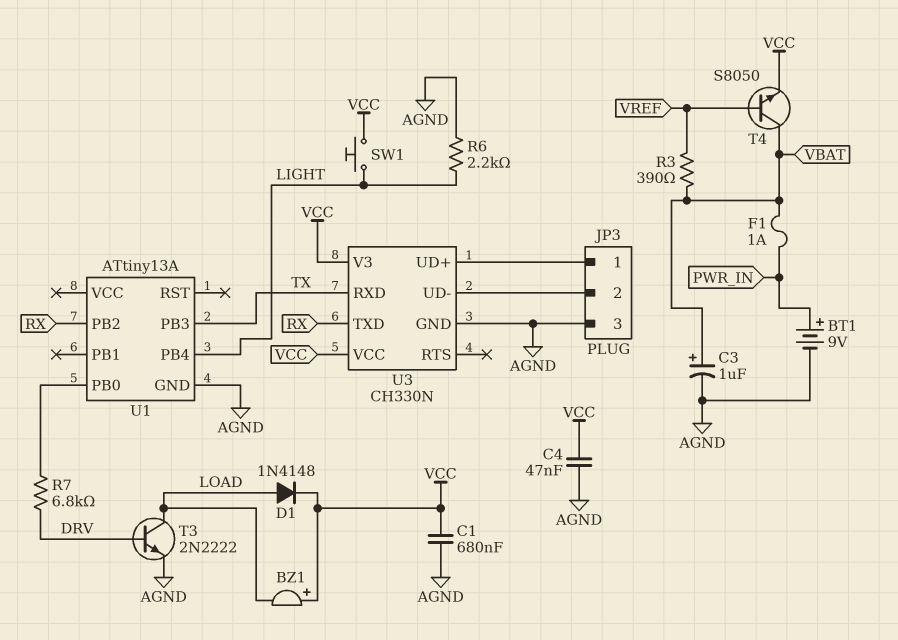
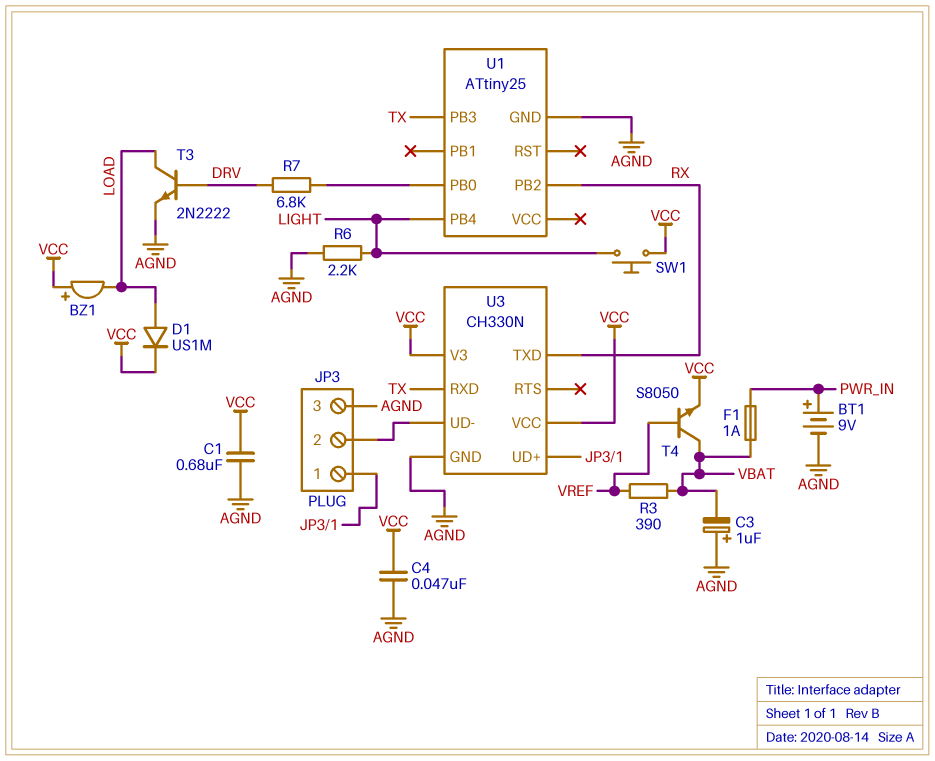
C3: 1uF (plus VBAT, minus AGND) -> 1uF (plus AGND, minus VBAT)
D1: diode 1N4148 (A LOAD, K VCC) -> diode US1M (A LOAD, K VCC)
U1: ATtiny13A -> ATtiny25

